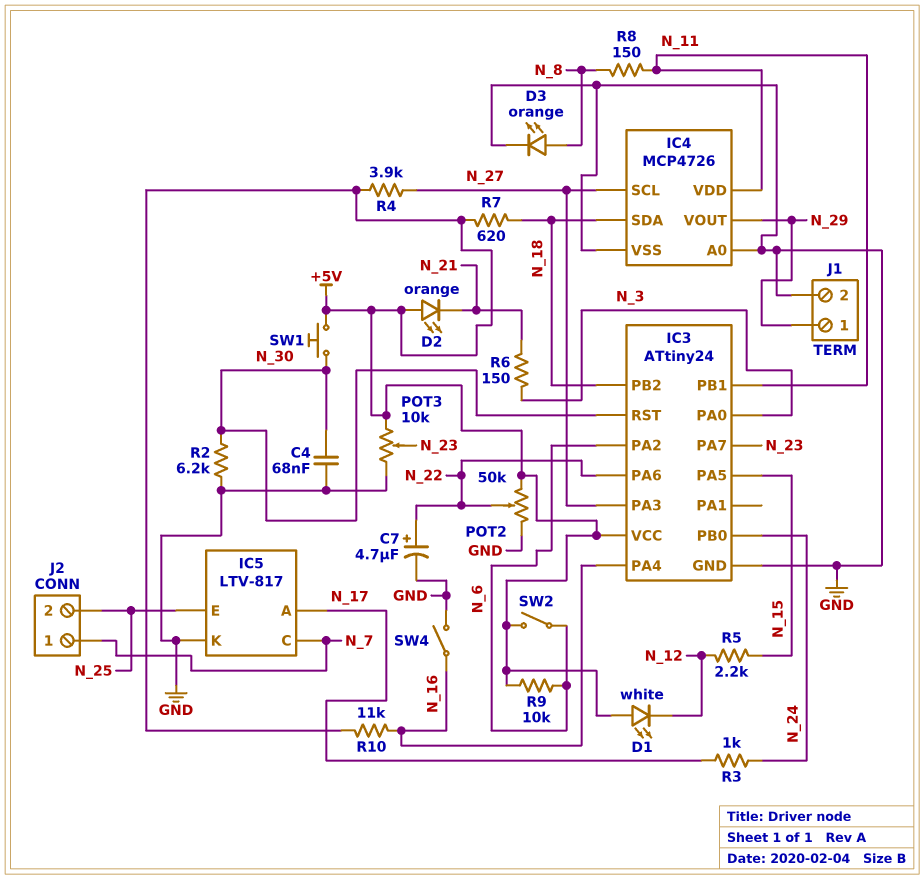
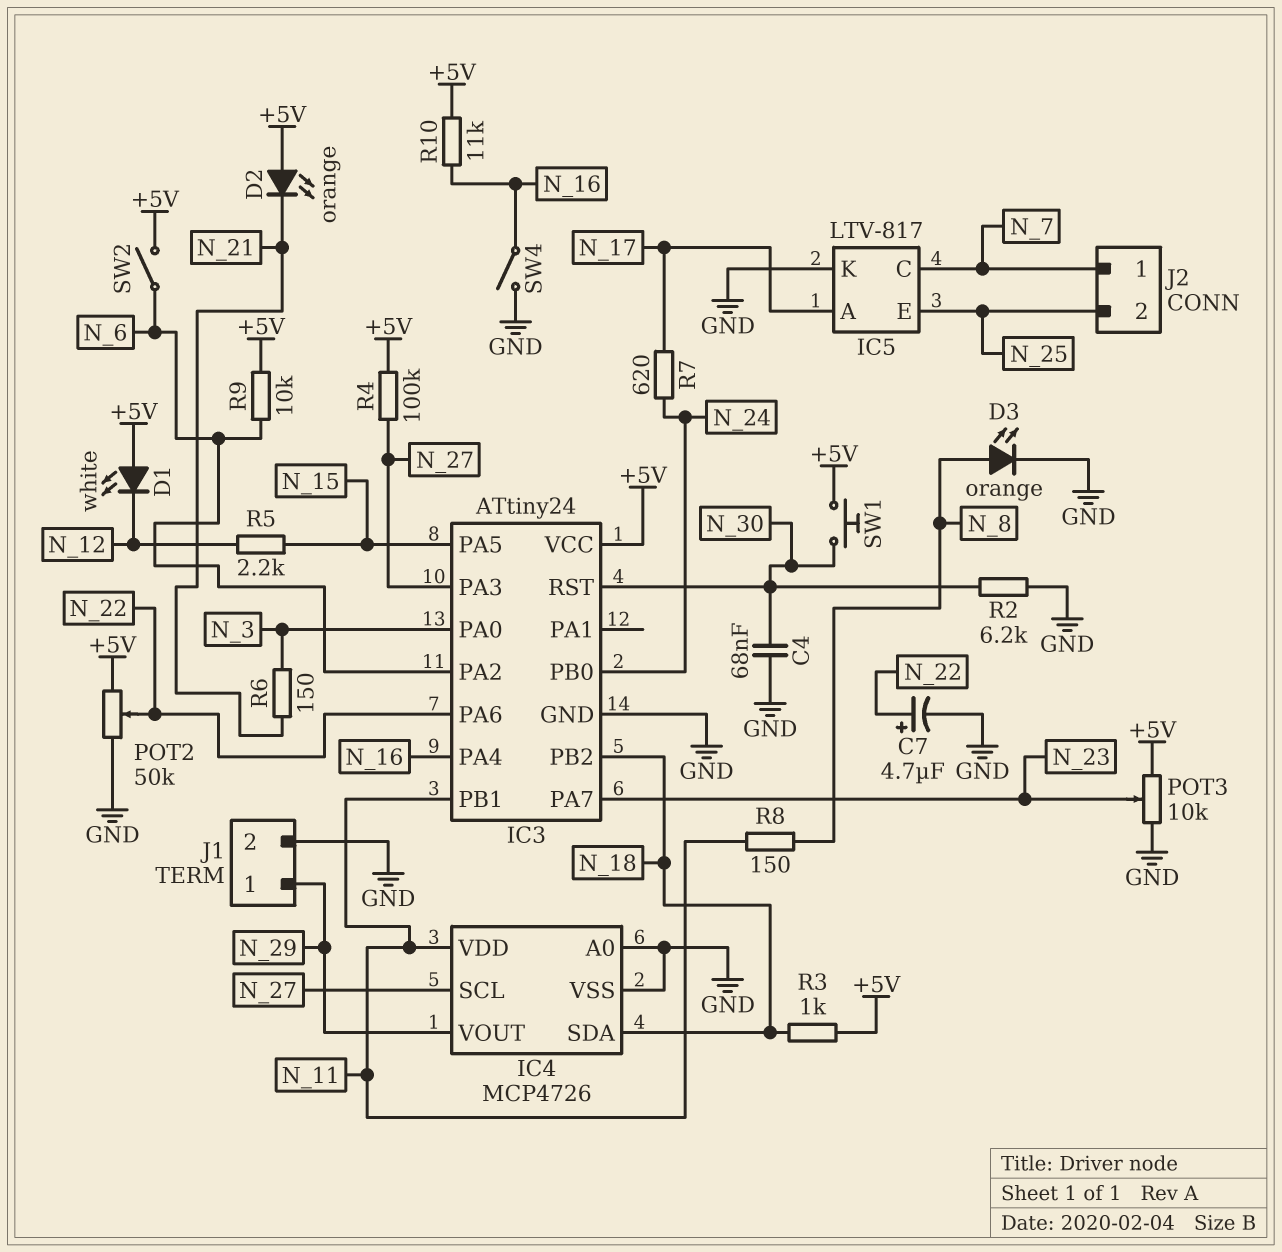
R3: 1k (N_17, N_24) -> 1k (+5V, N_18)
R4: 3.9k (+5V, N_27) -> 100k (+5V, N_27)
R7: 620 (+5V, N_18) -> 620 (N_17, N_24)

